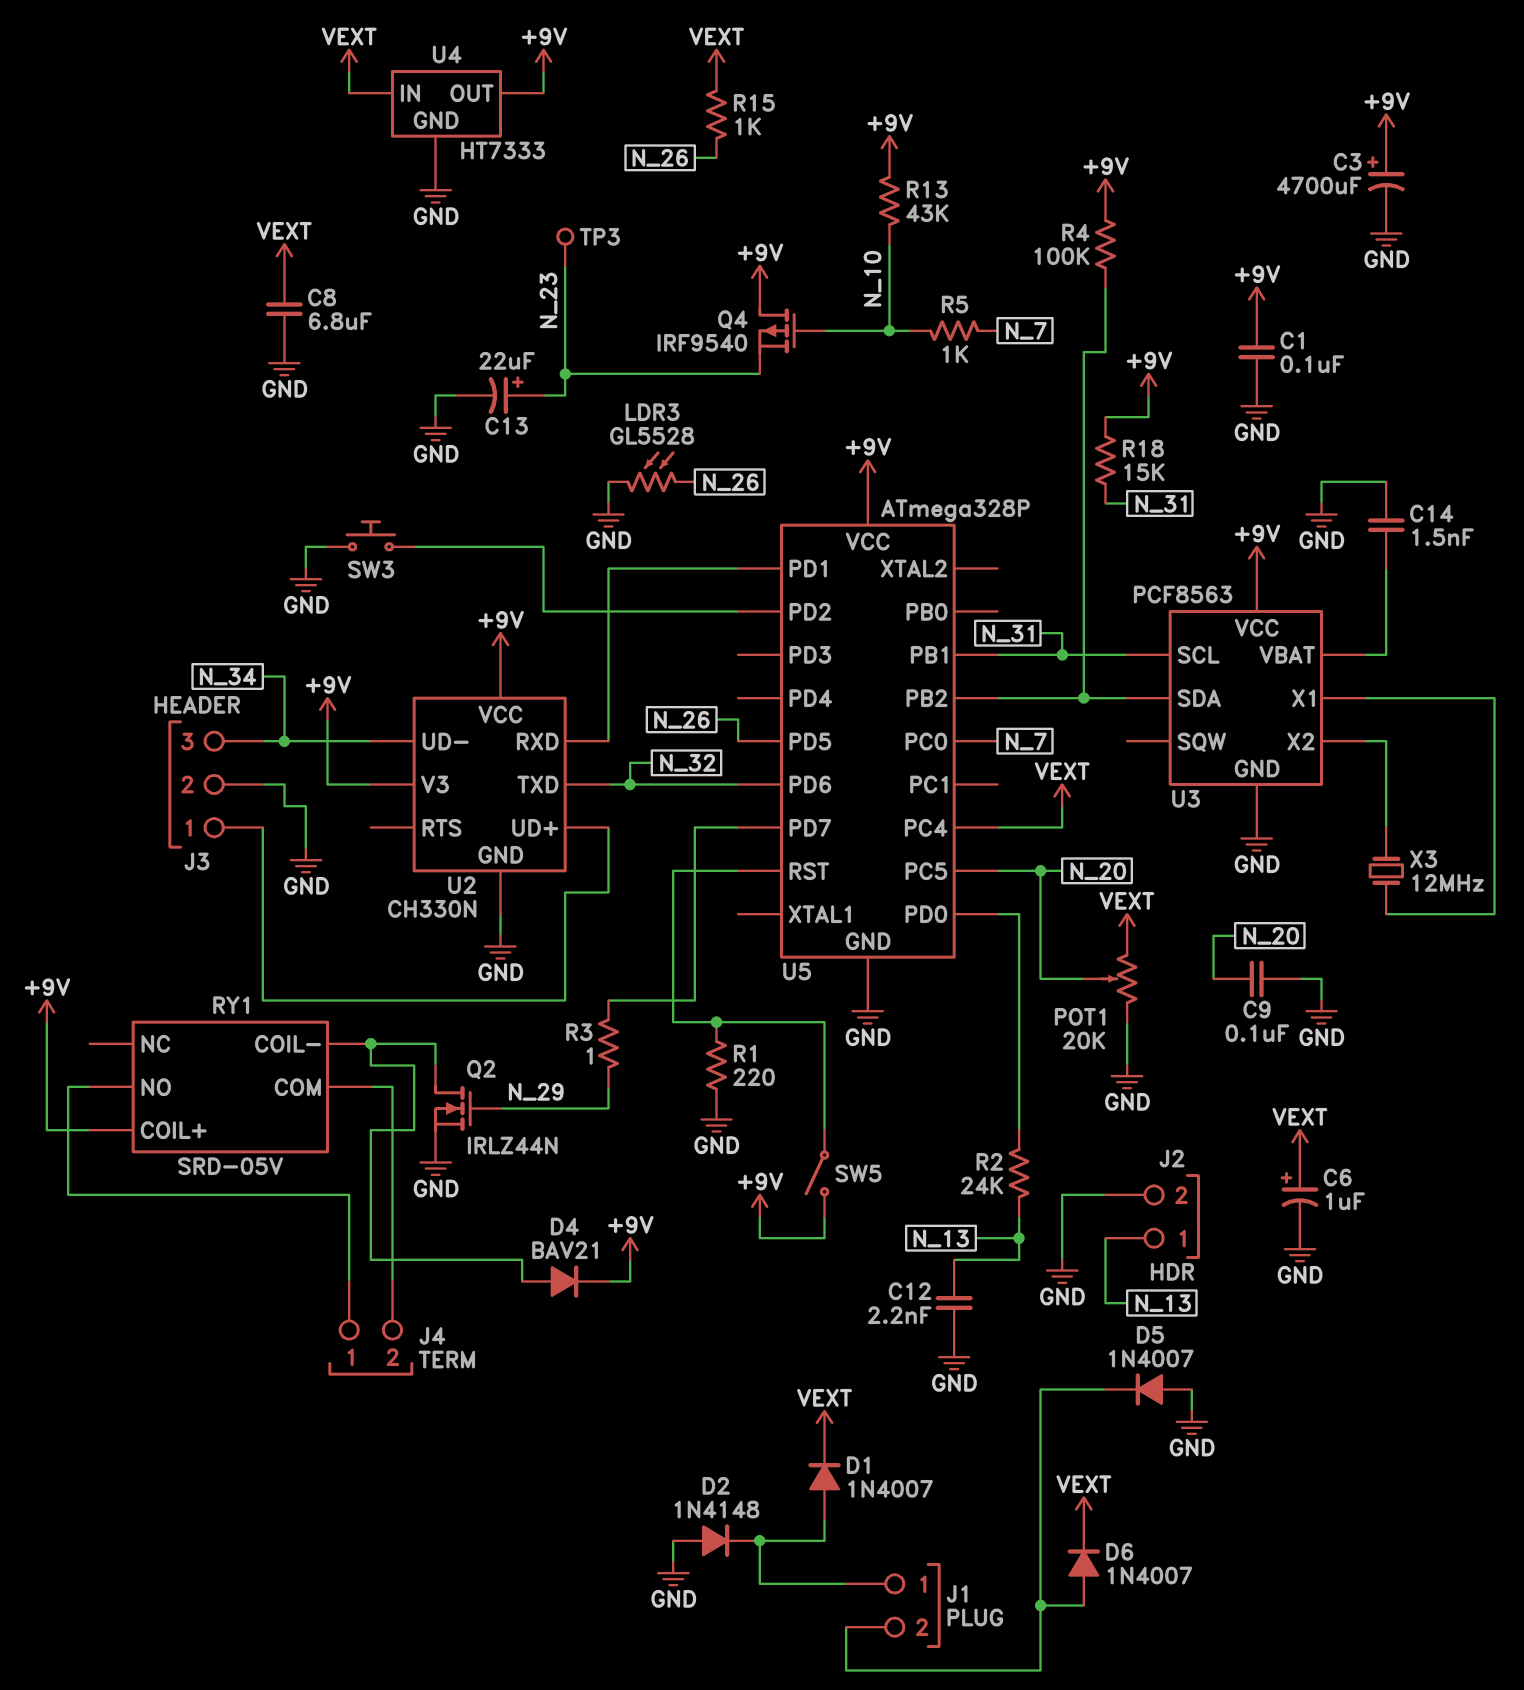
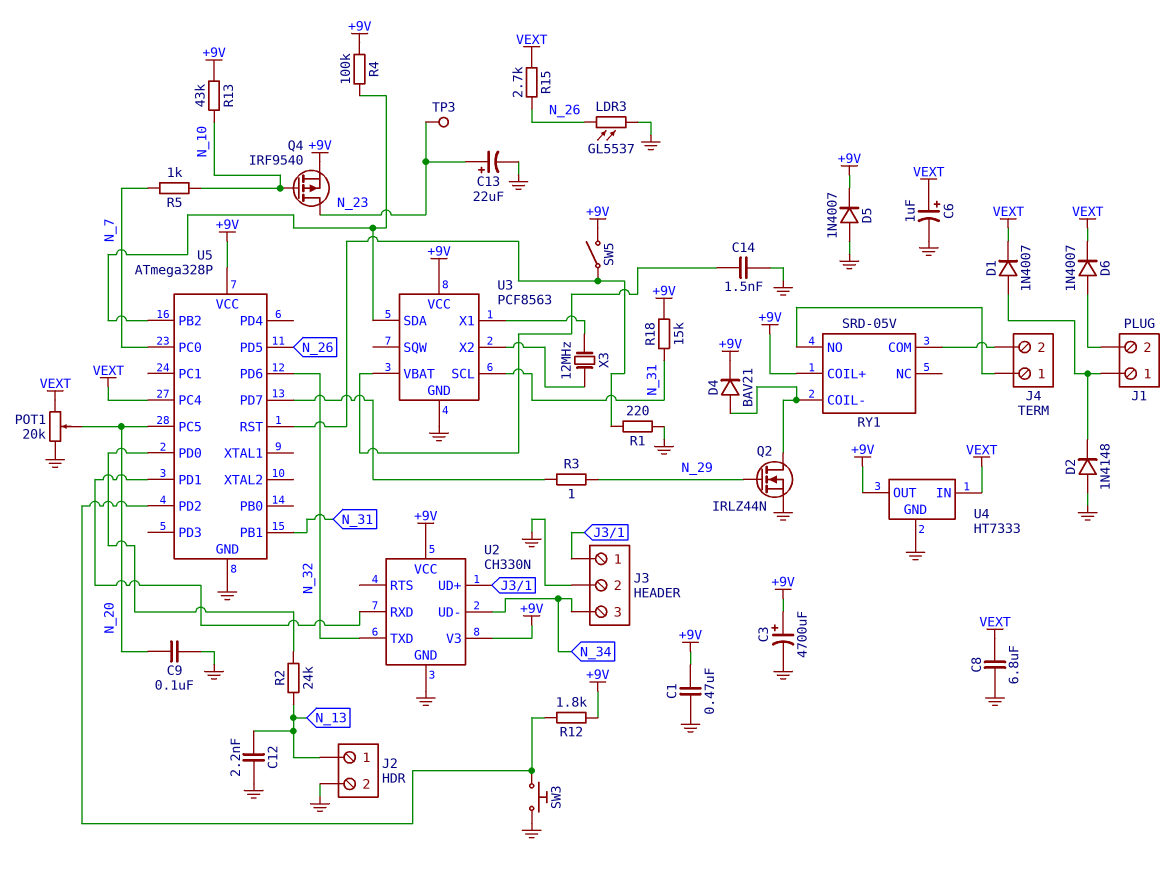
C1: 100nF (+9V, GND) -> 470nF (+9V, GND)
D5: diode 1N4007 (A GND, K J1/2) -> diode 1N4007 (A GND, K +9V)
LDR3: GL5528 (GND, N_26) -> GL5537 (GND, N_26)
Q4: PMOS IRF9540 (G N_10, D +9V, S N_23) -> PMOS IRF9540 (G N_10, D N_23, S +9V)
R12: none -> 1.8k (+9V, U5/PD2)
R15: 1k (N_26, VEXT) -> 2.7k (N_26, VEXT)

